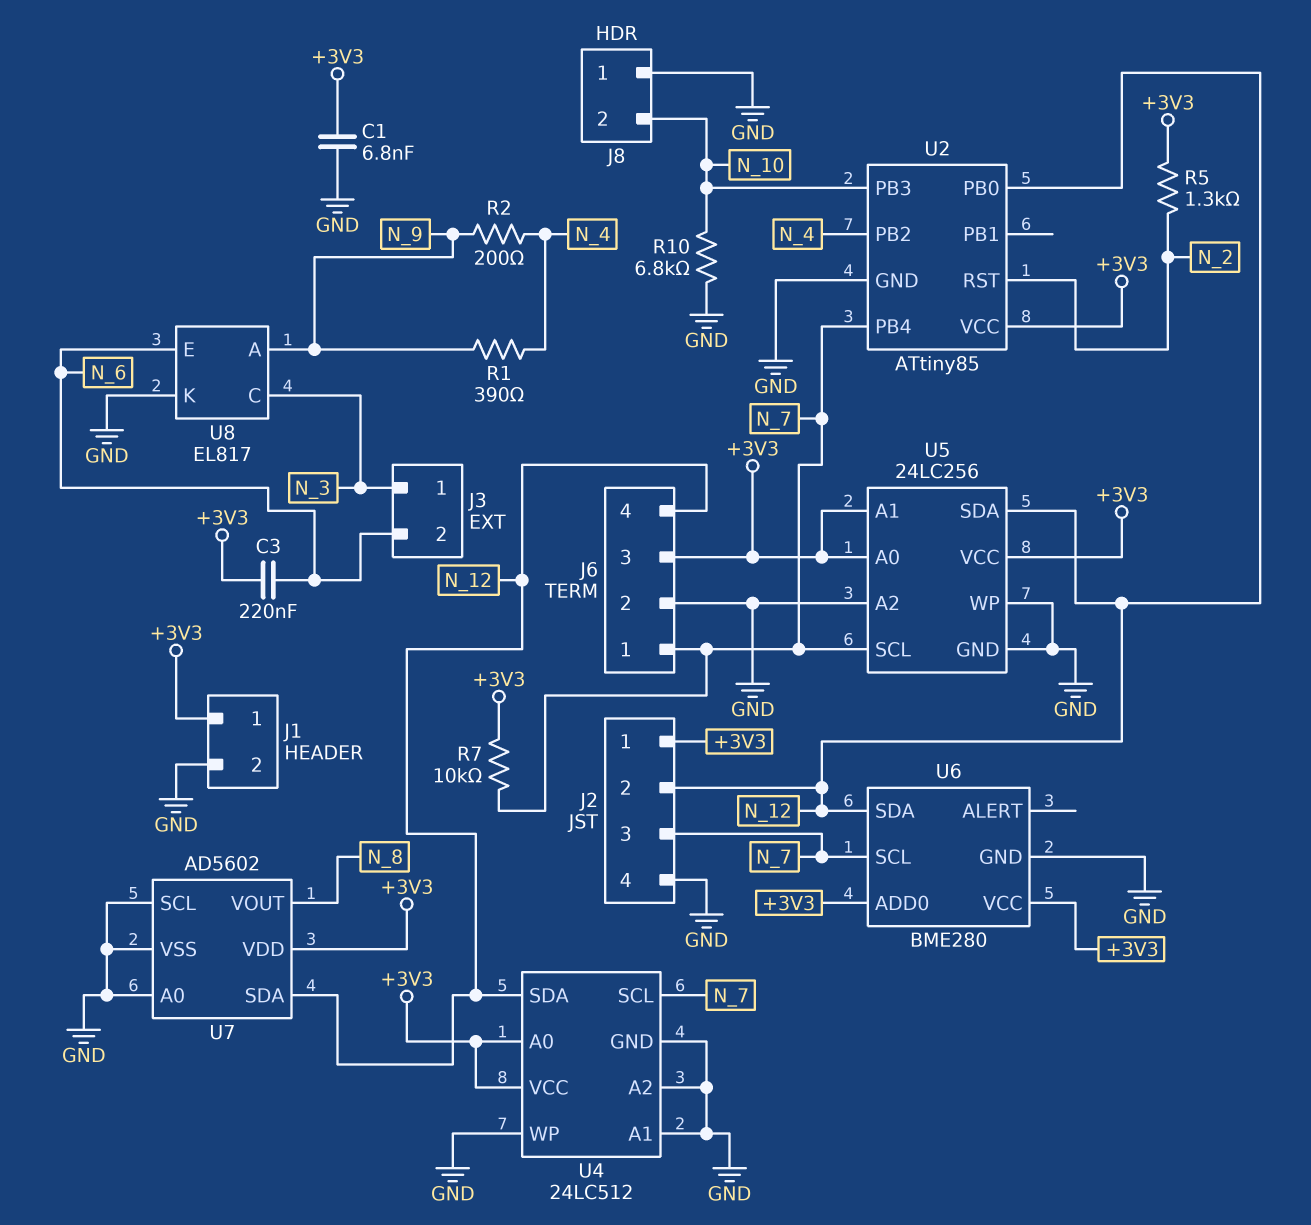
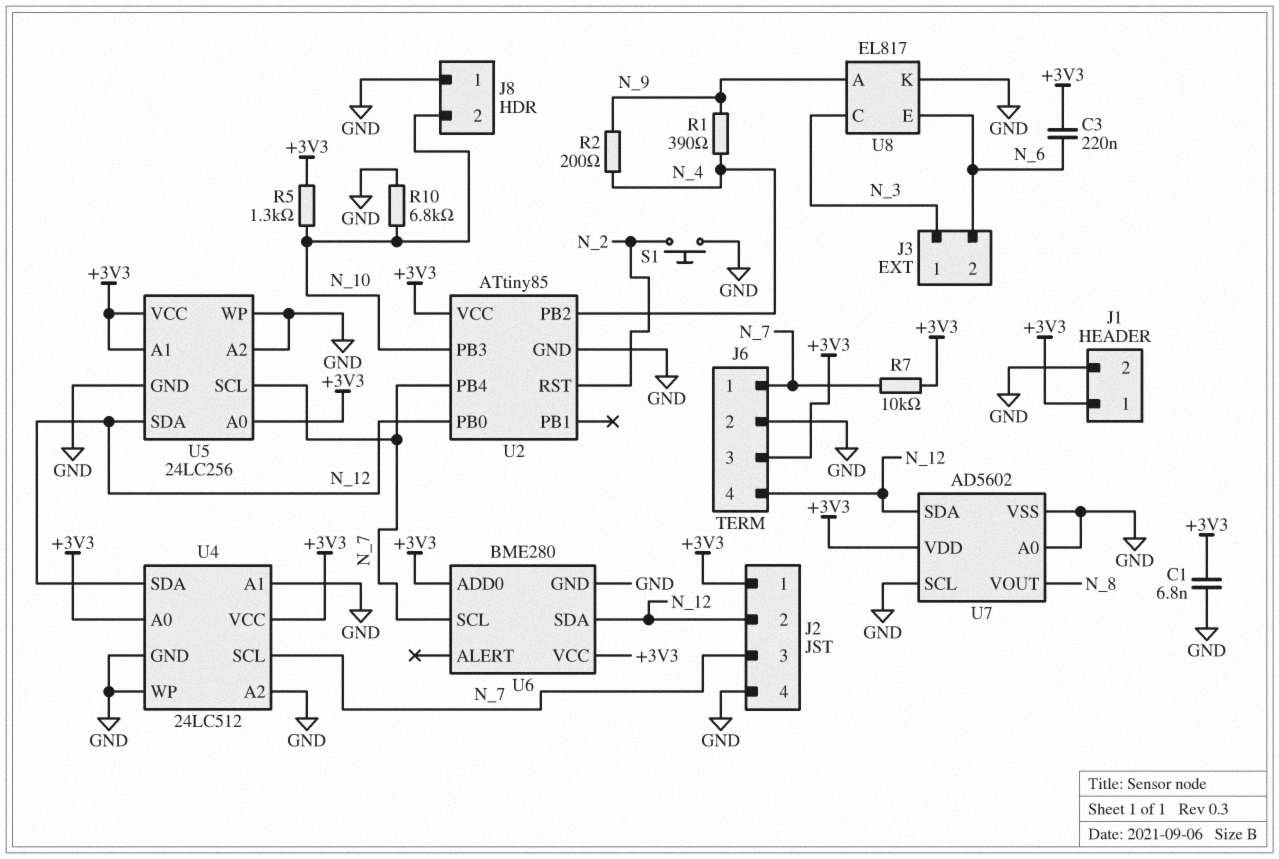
R5: 1.3k (+3V3, N_2) -> 1.3k (+3V3, N_10)
S1: none -> button (GND, N_2)

